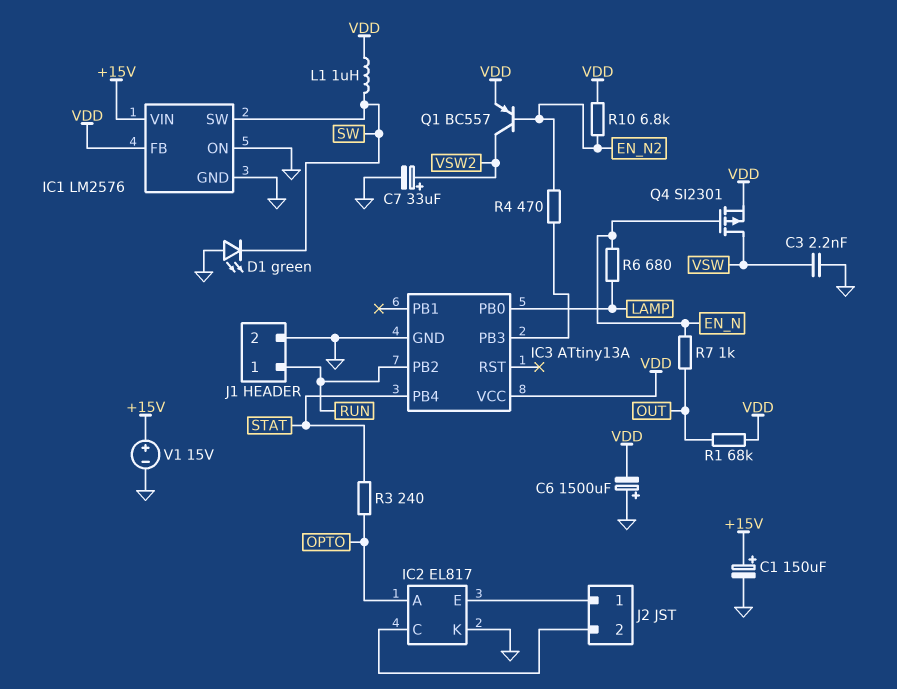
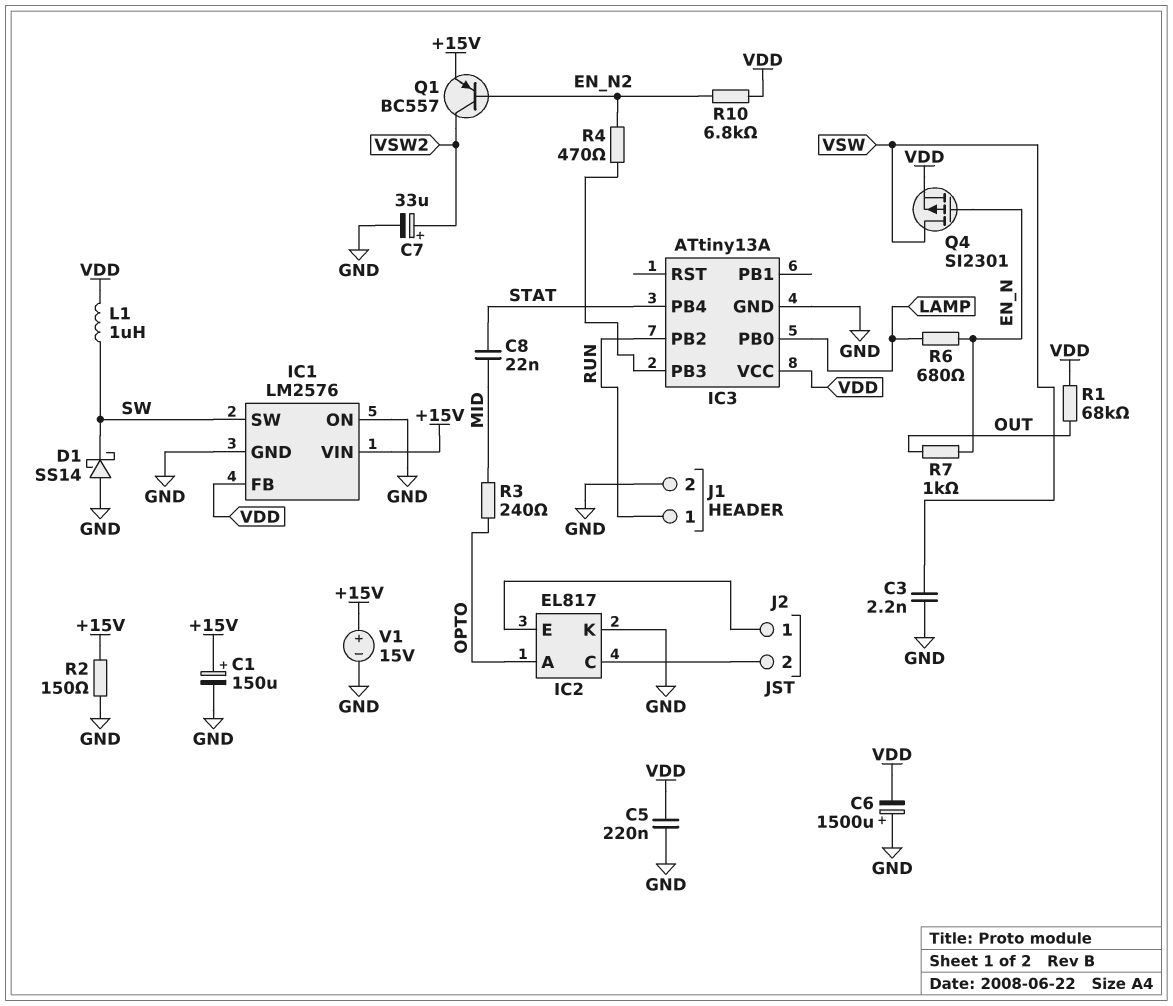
C5: none -> 220nF (GND, VDD)
C8: none -> 22nF (MID, STAT)
D1: LED green (A GND, K SW) -> schottky SS14 (A GND, K SW)
Q1: PNP BC557 (B EN_N2, C VSW2, E VDD) -> PNP BC557 (B EN_N2, C VSW2, E +15V)
R2: none -> 150 (+15V, GND)
R3: 240 (OPTO, STAT) -> 240 (MID, OPTO)

